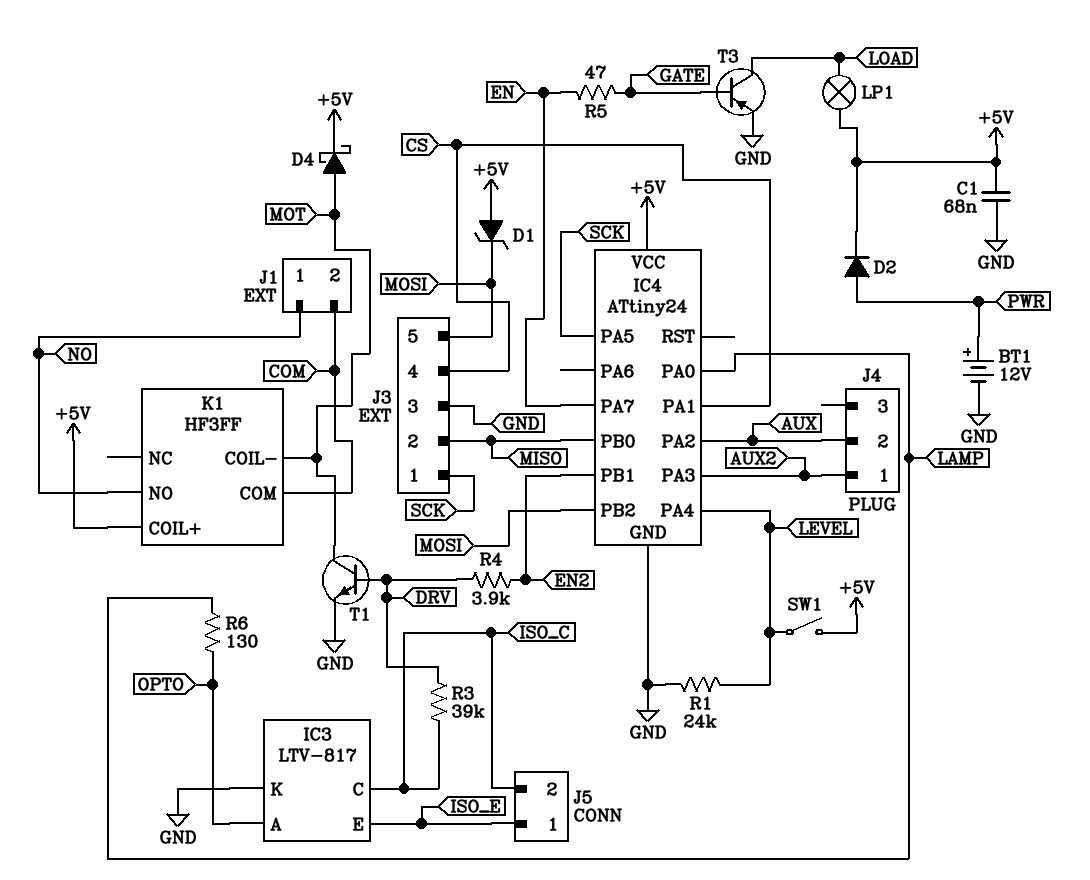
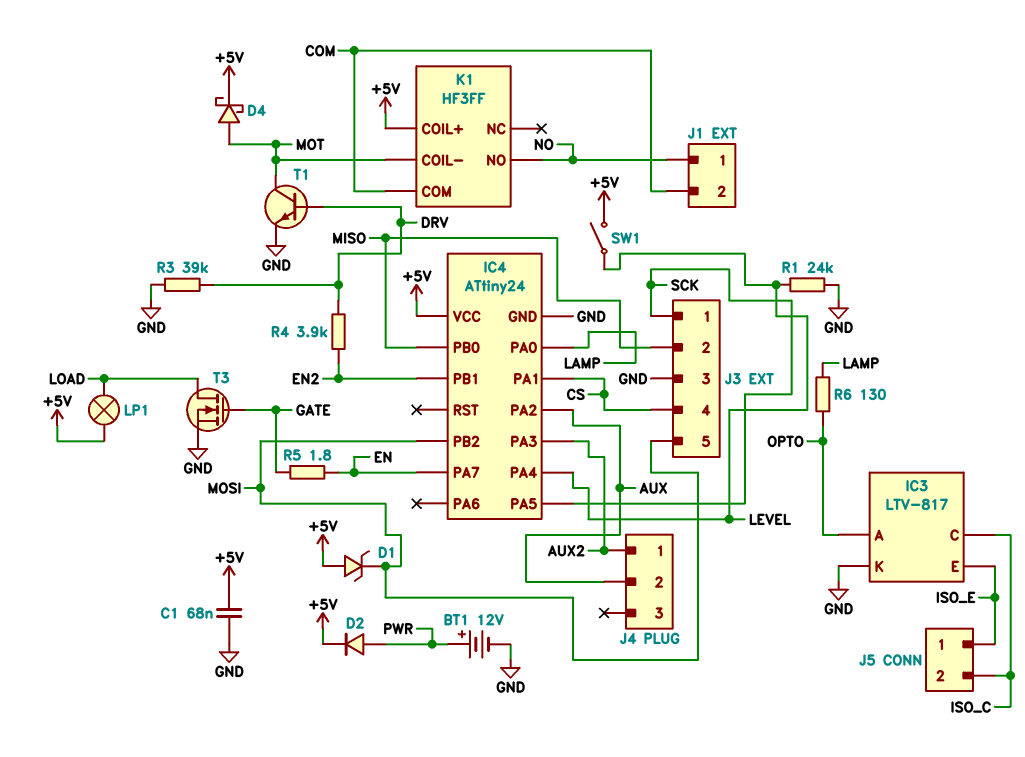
R3: 39k (DRV, ISO_C) -> 39k (DRV, GND)
R5: 47 (EN, GATE) -> 1.8 (EN, GATE)
T3: PNP (B GATE, C LOAD, E GND) -> NMOS (G GATE, D LOAD, S GND)

